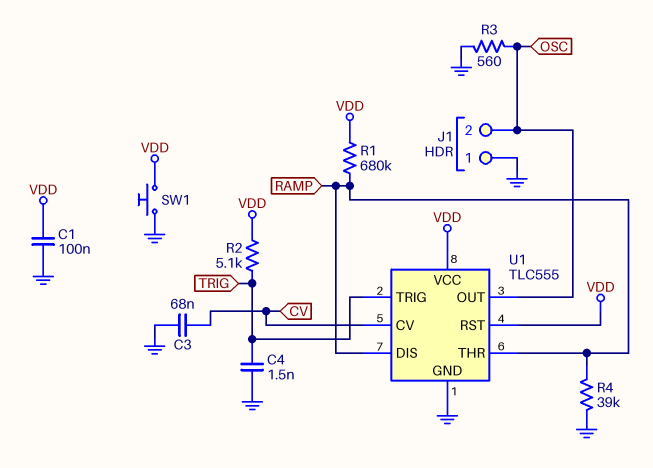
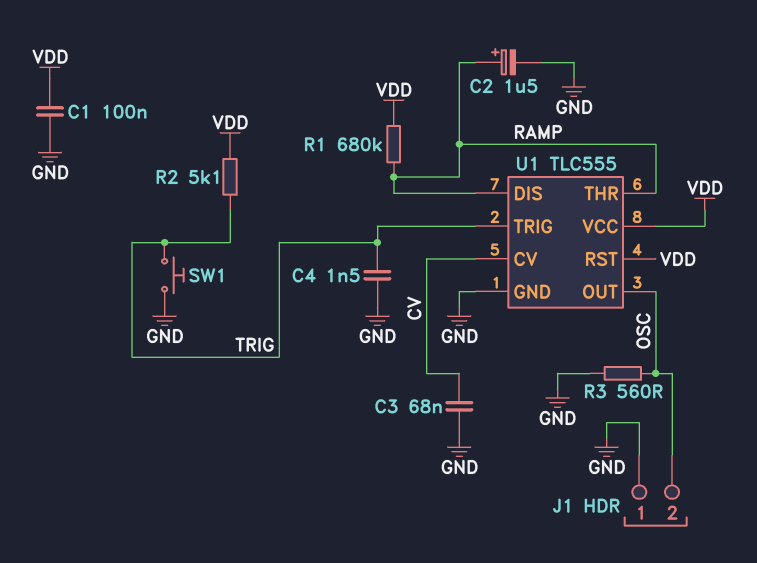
C2: none -> 1.5uF (plus RAMP, minus GND)
R4: 39k (GND, RAMP) -> none
SW1: button (GND, VDD) -> button (GND, TRIG)

